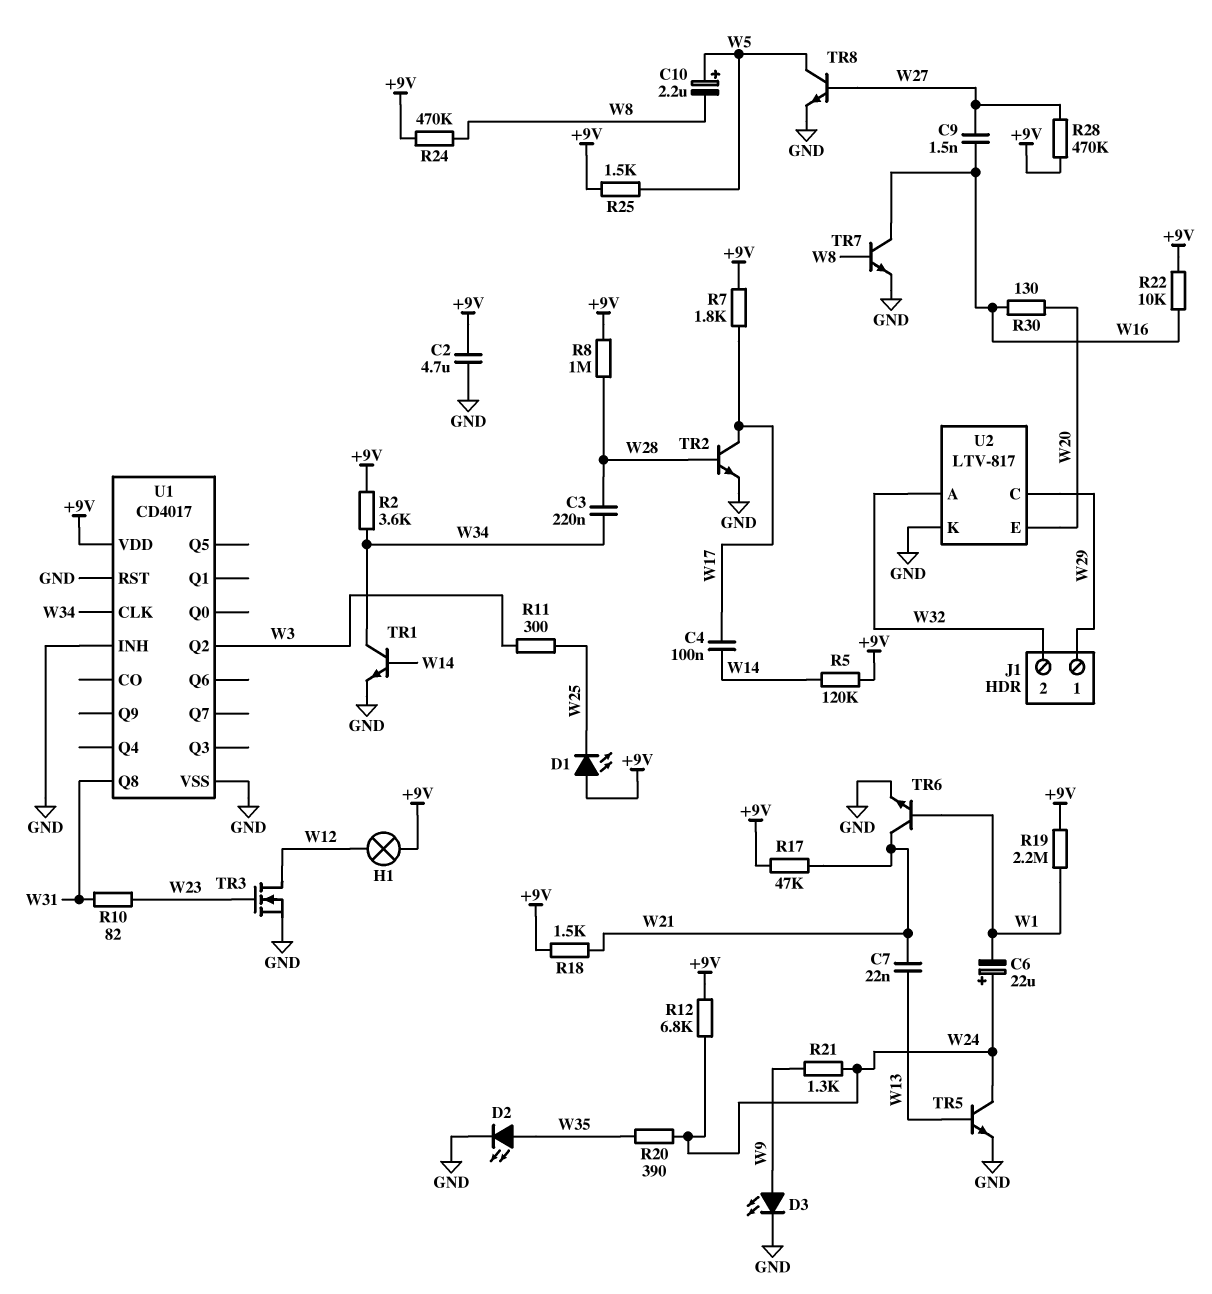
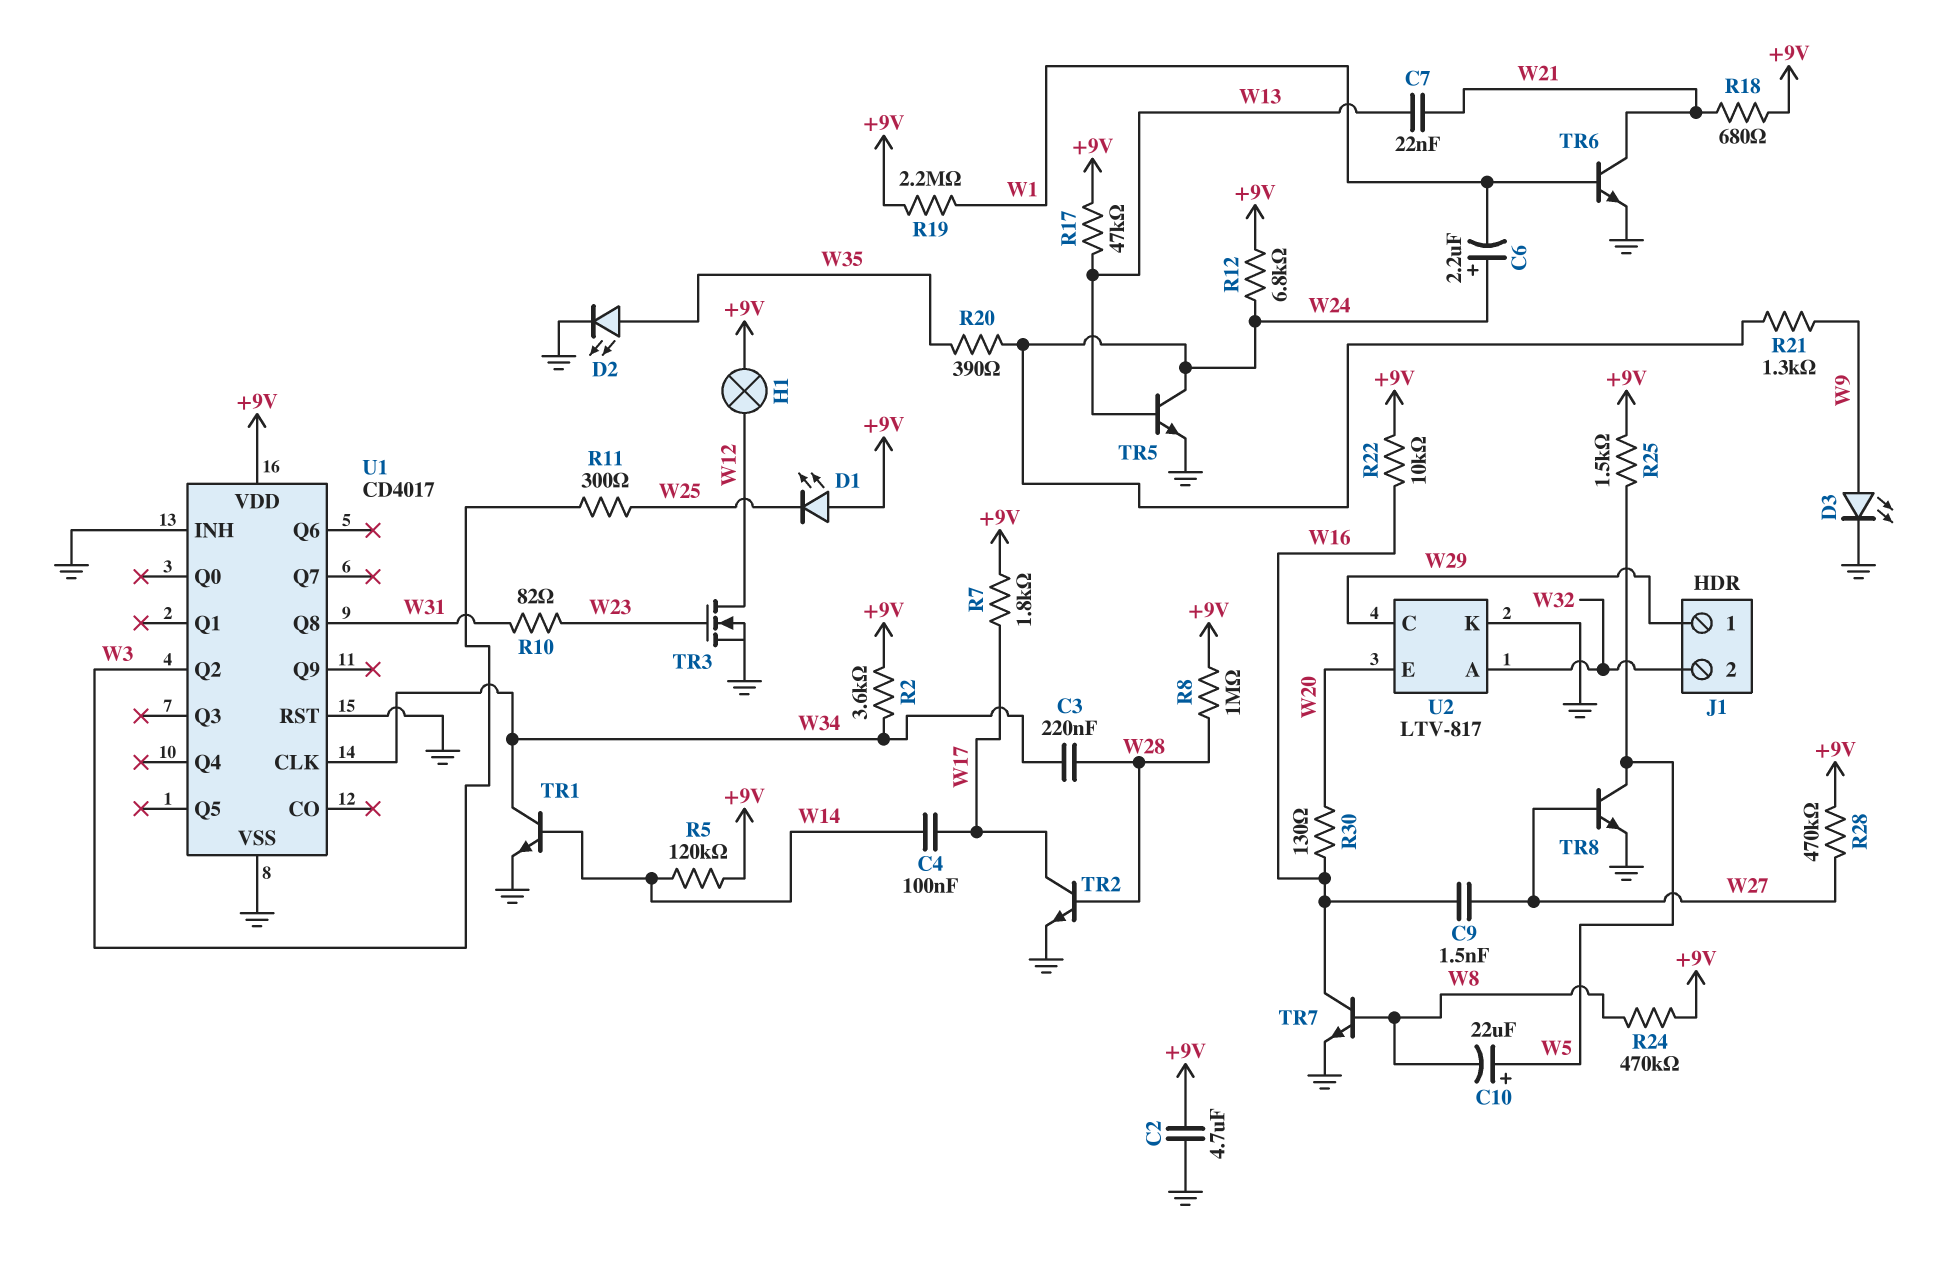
C6: 22uF (plus W24, minus W1) -> 2.2uF (plus W24, minus W1)
C10: 2.2uF (plus W5, minus W8) -> 22uF (plus W5, minus W8)
R17: 47k (+9V, W21) -> 47k (+9V, W13)
R18: 1.5k (+9V, W21) -> 680 (+9V, W21)

